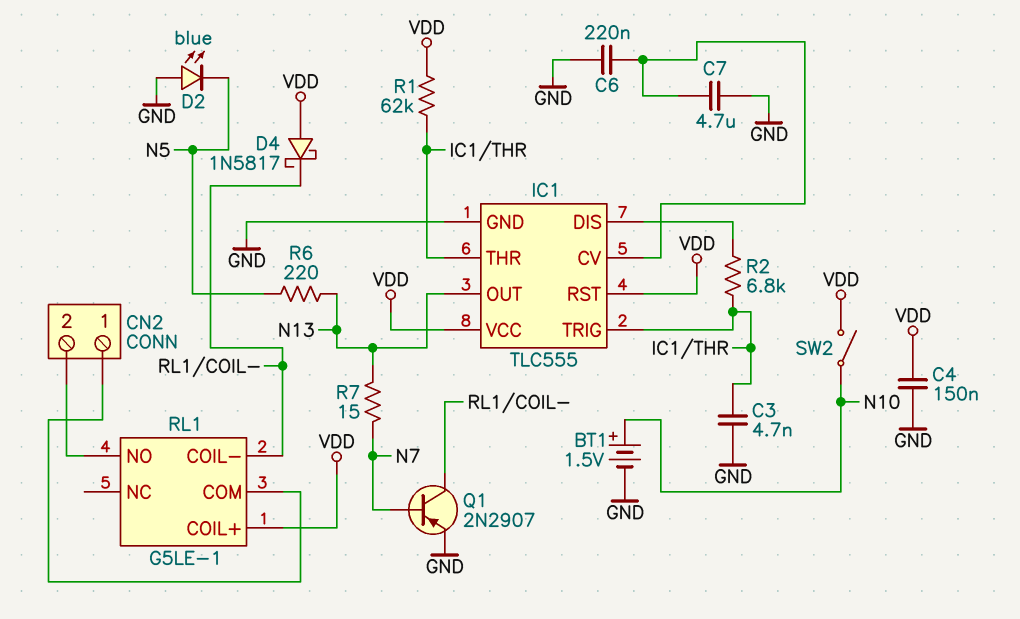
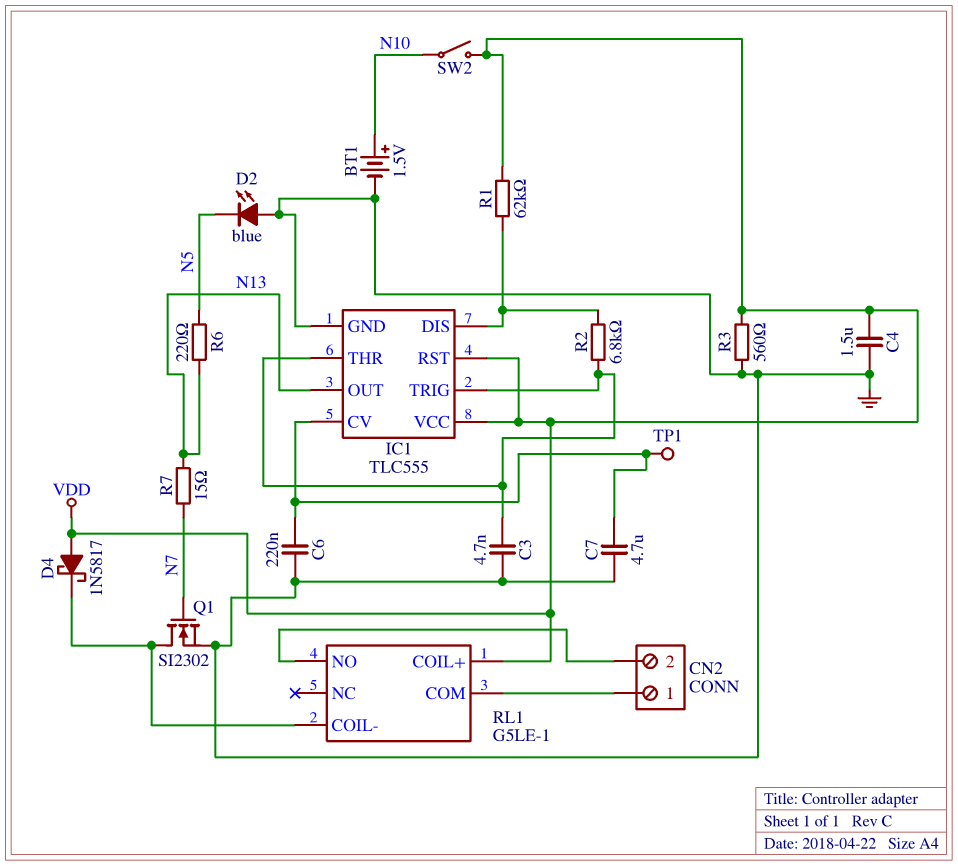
C4: 150nF (GND, VDD) -> 1.5uF (GND, VDD)
Q1: PNP 2N2907 (B N7, C RL1/COIL-, E GND) -> NMOS SI2302 (G N7, D RL1/COIL-, S GND)
R1: 62k (IC1/THR, VDD) -> 62k (IC1/DIS, VDD)
R3: none -> 560 (GND, VDD)
TP1: none -> test point (IC1/CV)

